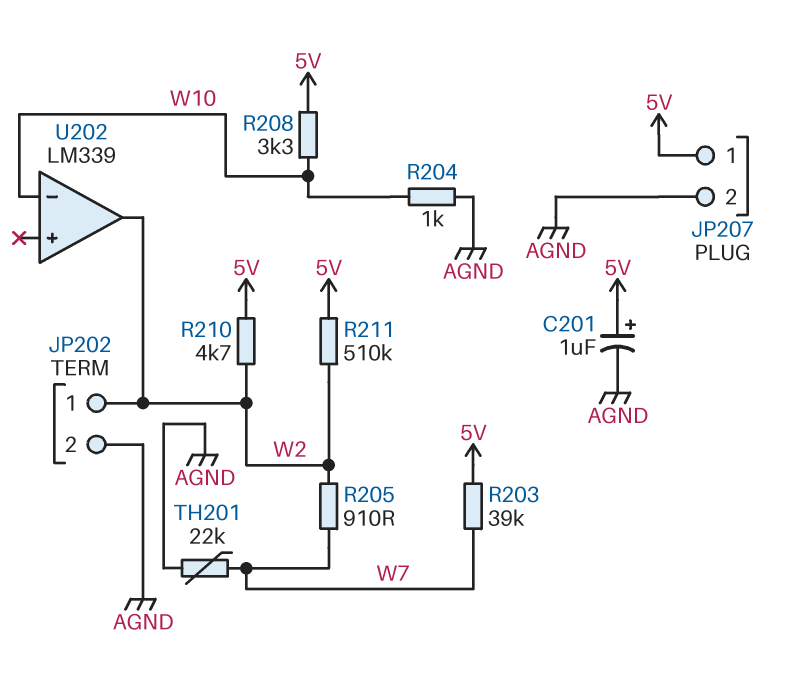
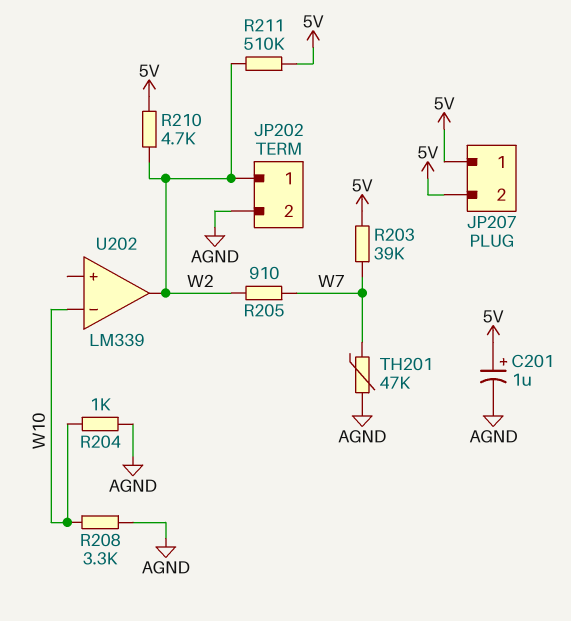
JP207 pin 2: AGND -> 5V
R208: 3.3k (5V, W10) -> 3.3k (AGND, W10)
TH201: 22k (AGND, W7) -> 47k (AGND, W7)

